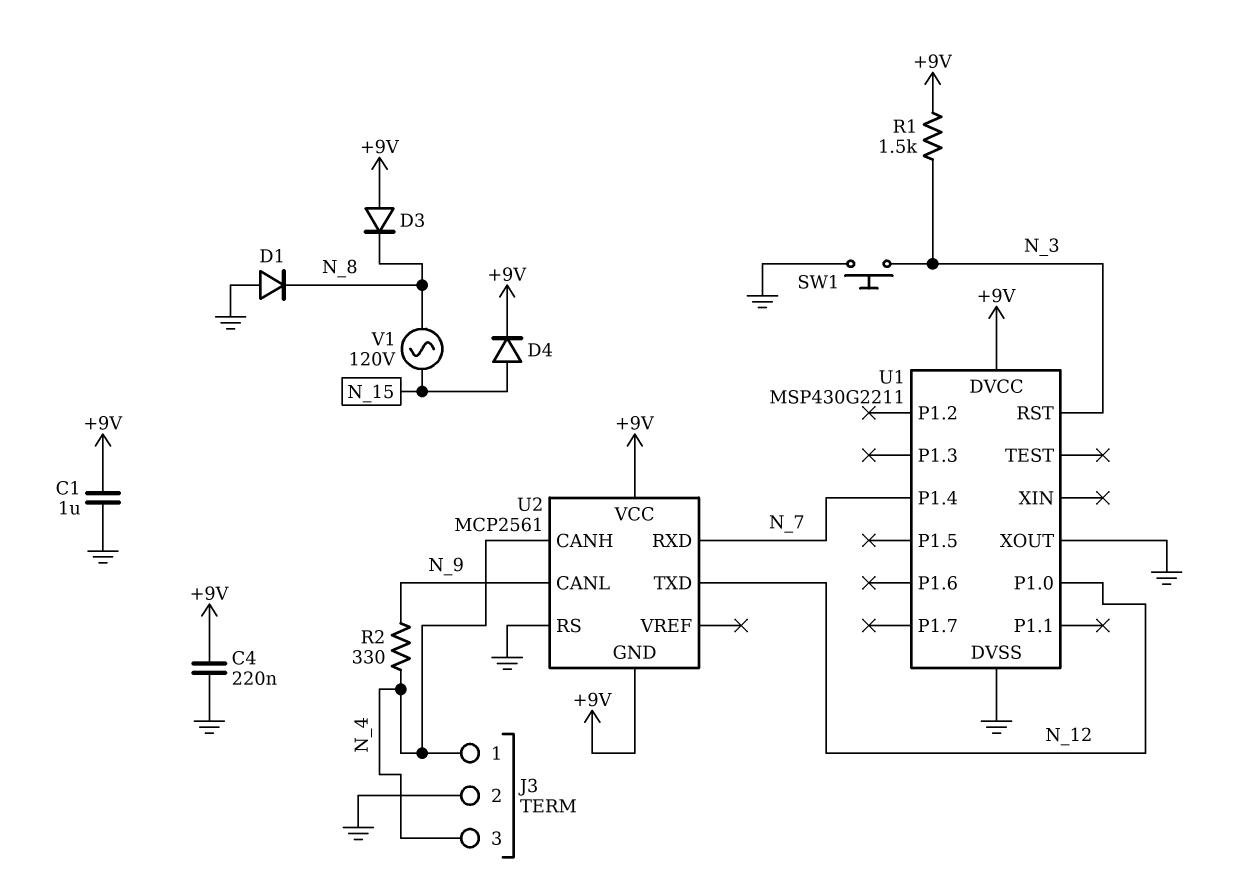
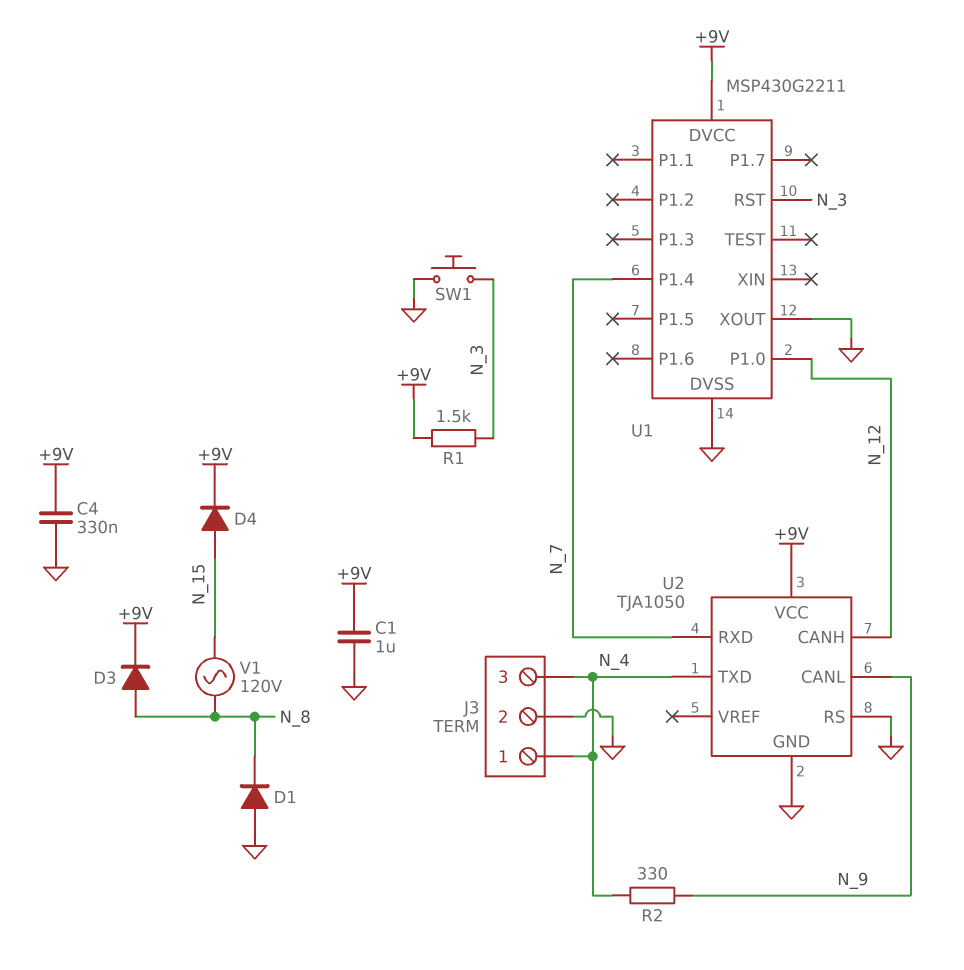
C4: 220nF (+9V, GND) -> 330nF (+9V, GND)
D3: diode (A +9V, K N_8) -> diode (A N_8, K +9V)
U2: MCP2561 -> TJA1050
U2 pin CANH: N_4 -> N_12
U2 pin GND: +9V -> GND
U2 pin TXD: N_12 -> N_4

